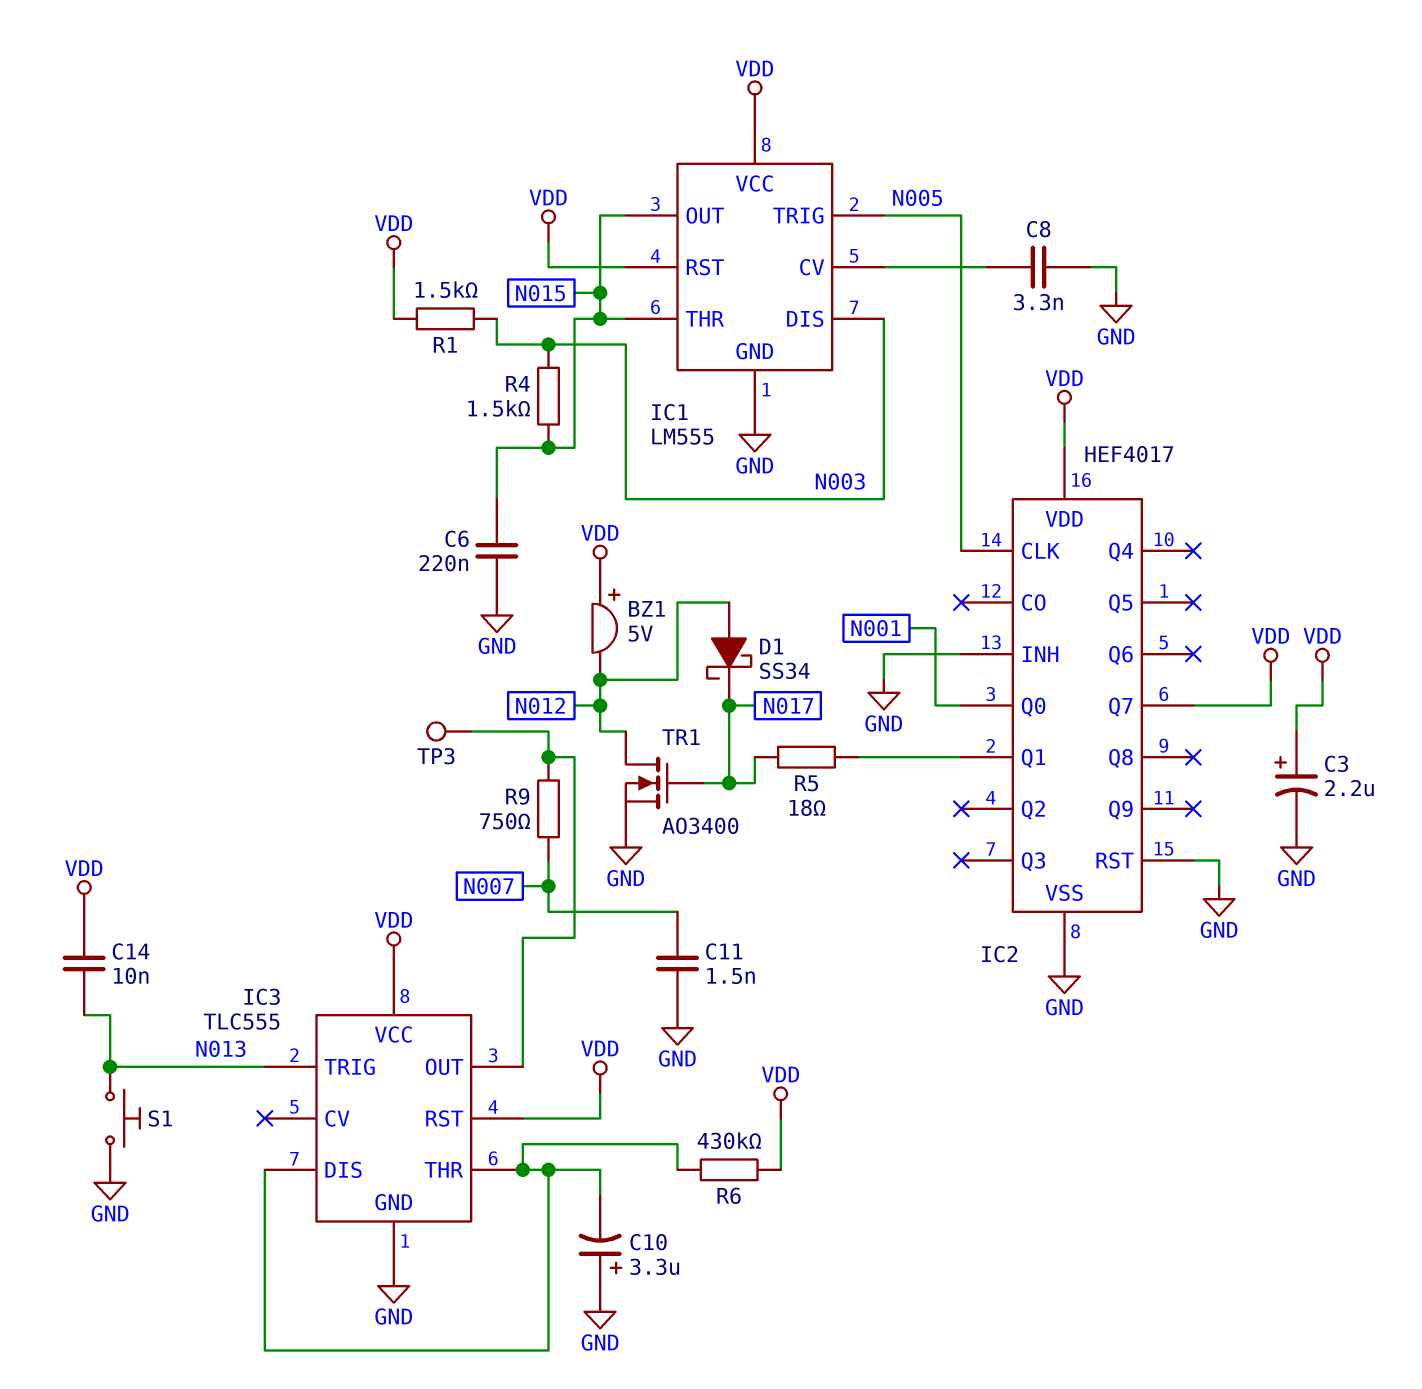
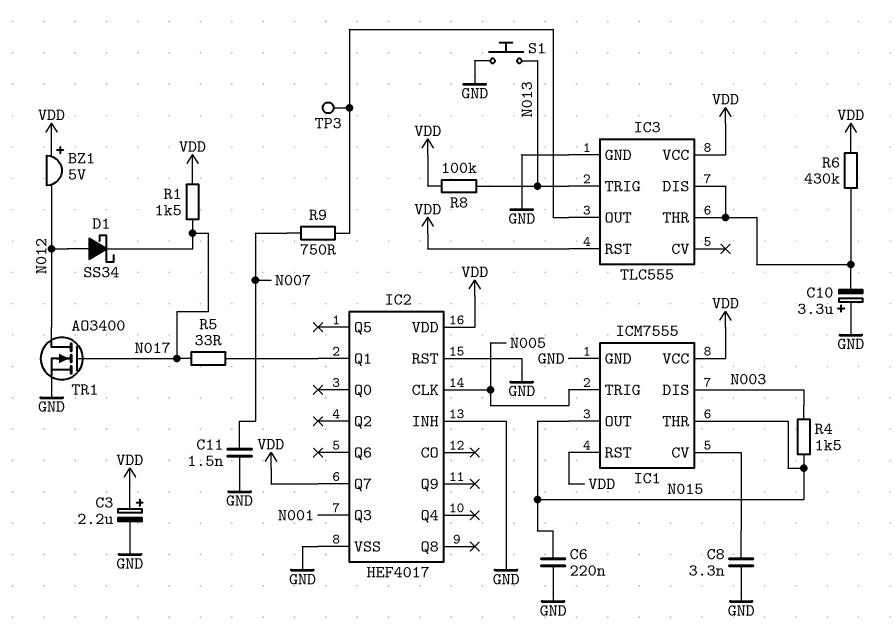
C14: 10nF (N013, VDD) -> none
IC1: LM555 -> ICM7555
IC2 pin Q0: N001 -> none
IC2 pin Q3: none -> N001
R1: 1.5k (N003, VDD) -> 1.5k (N017, VDD)
R5: 18 (IC2/Q1, N017) -> 33 (IC2/Q1, N017)
R8: none -> 100k (N013, VDD)

